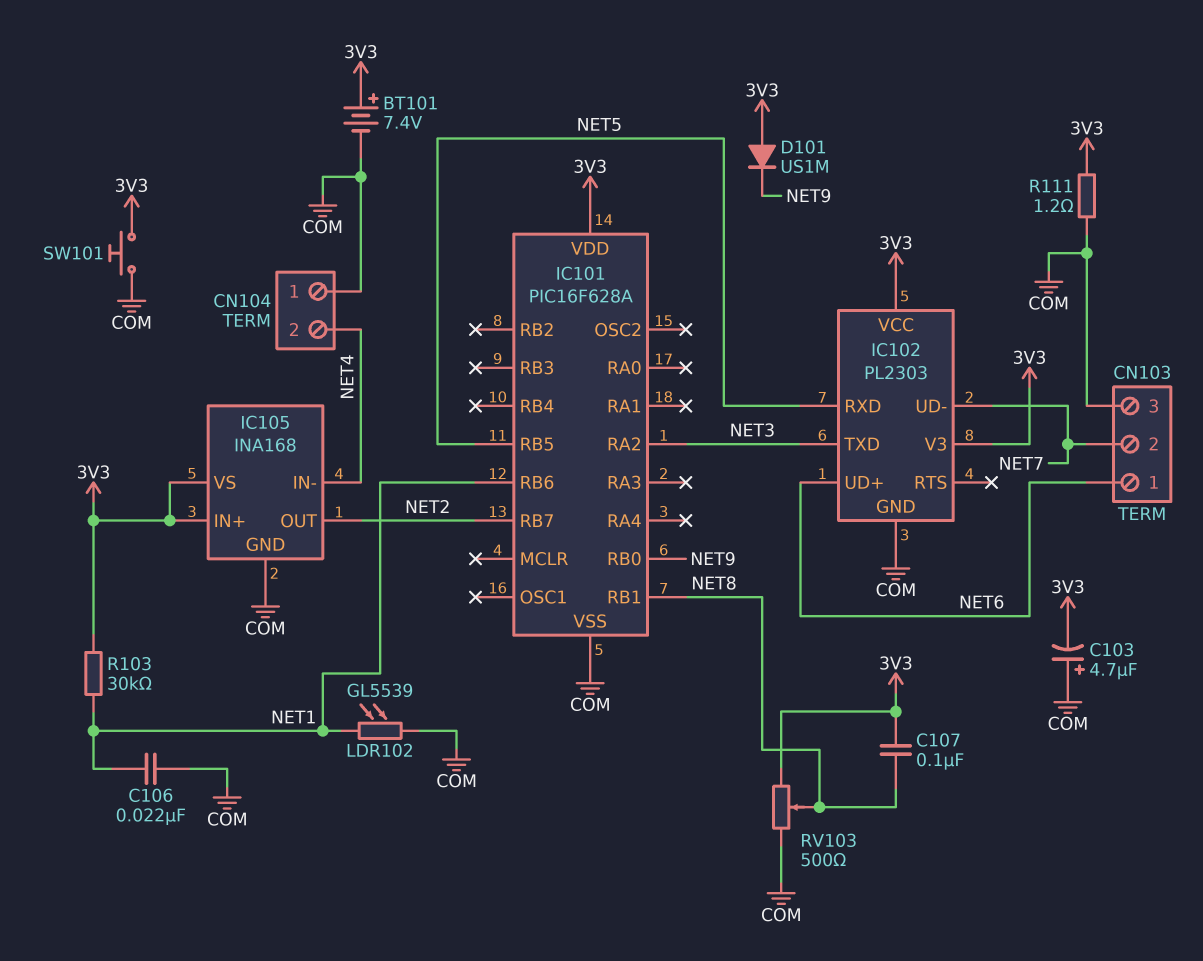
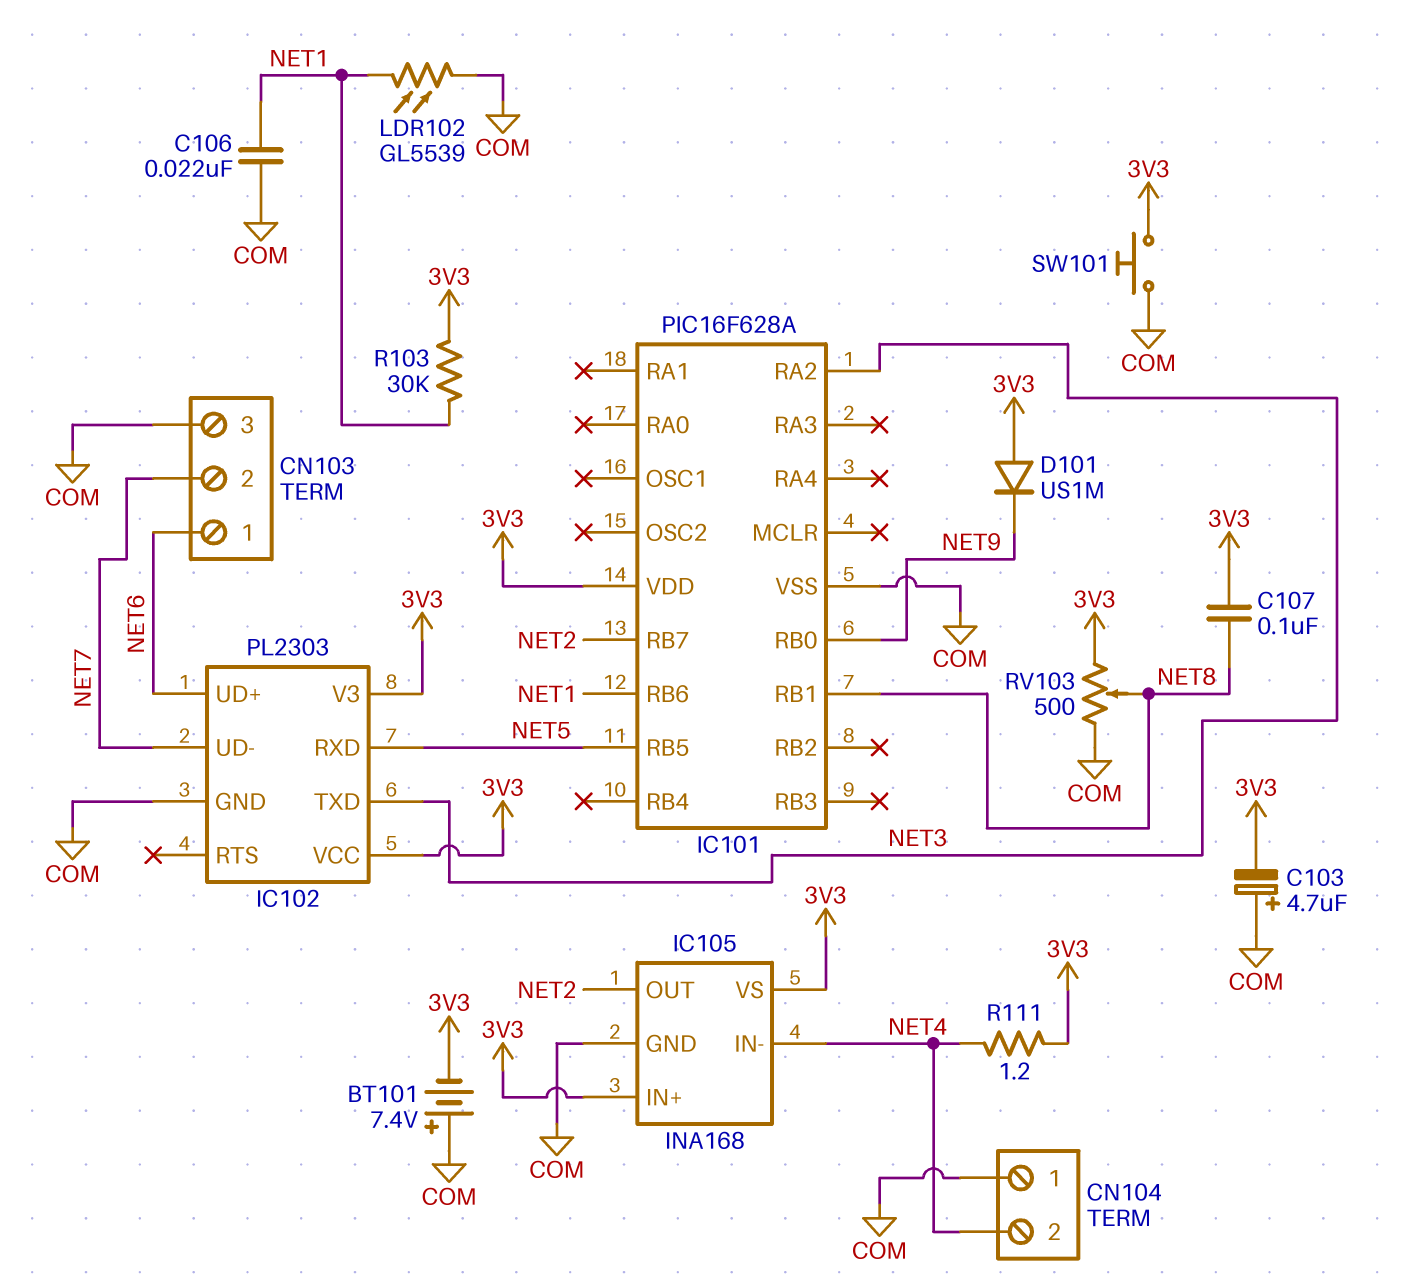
BT101: 7.4V (plus 3V3, minus COM) -> 7.4V (plus COM, minus 3V3)
R111: 1.2 (3V3, COM) -> 1.2 (3V3, NET4)

